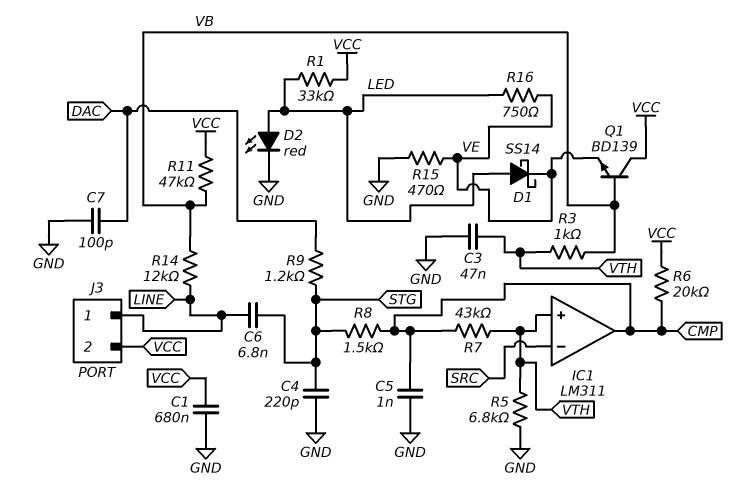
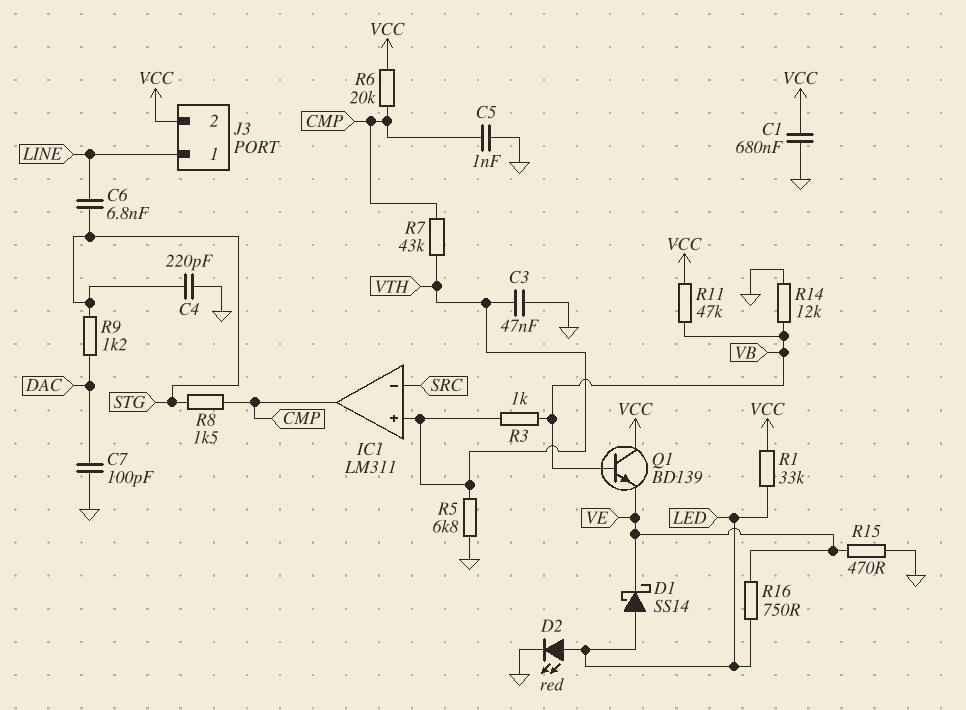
R14: 12k (LINE, VB) -> 12k (GND, VB)

